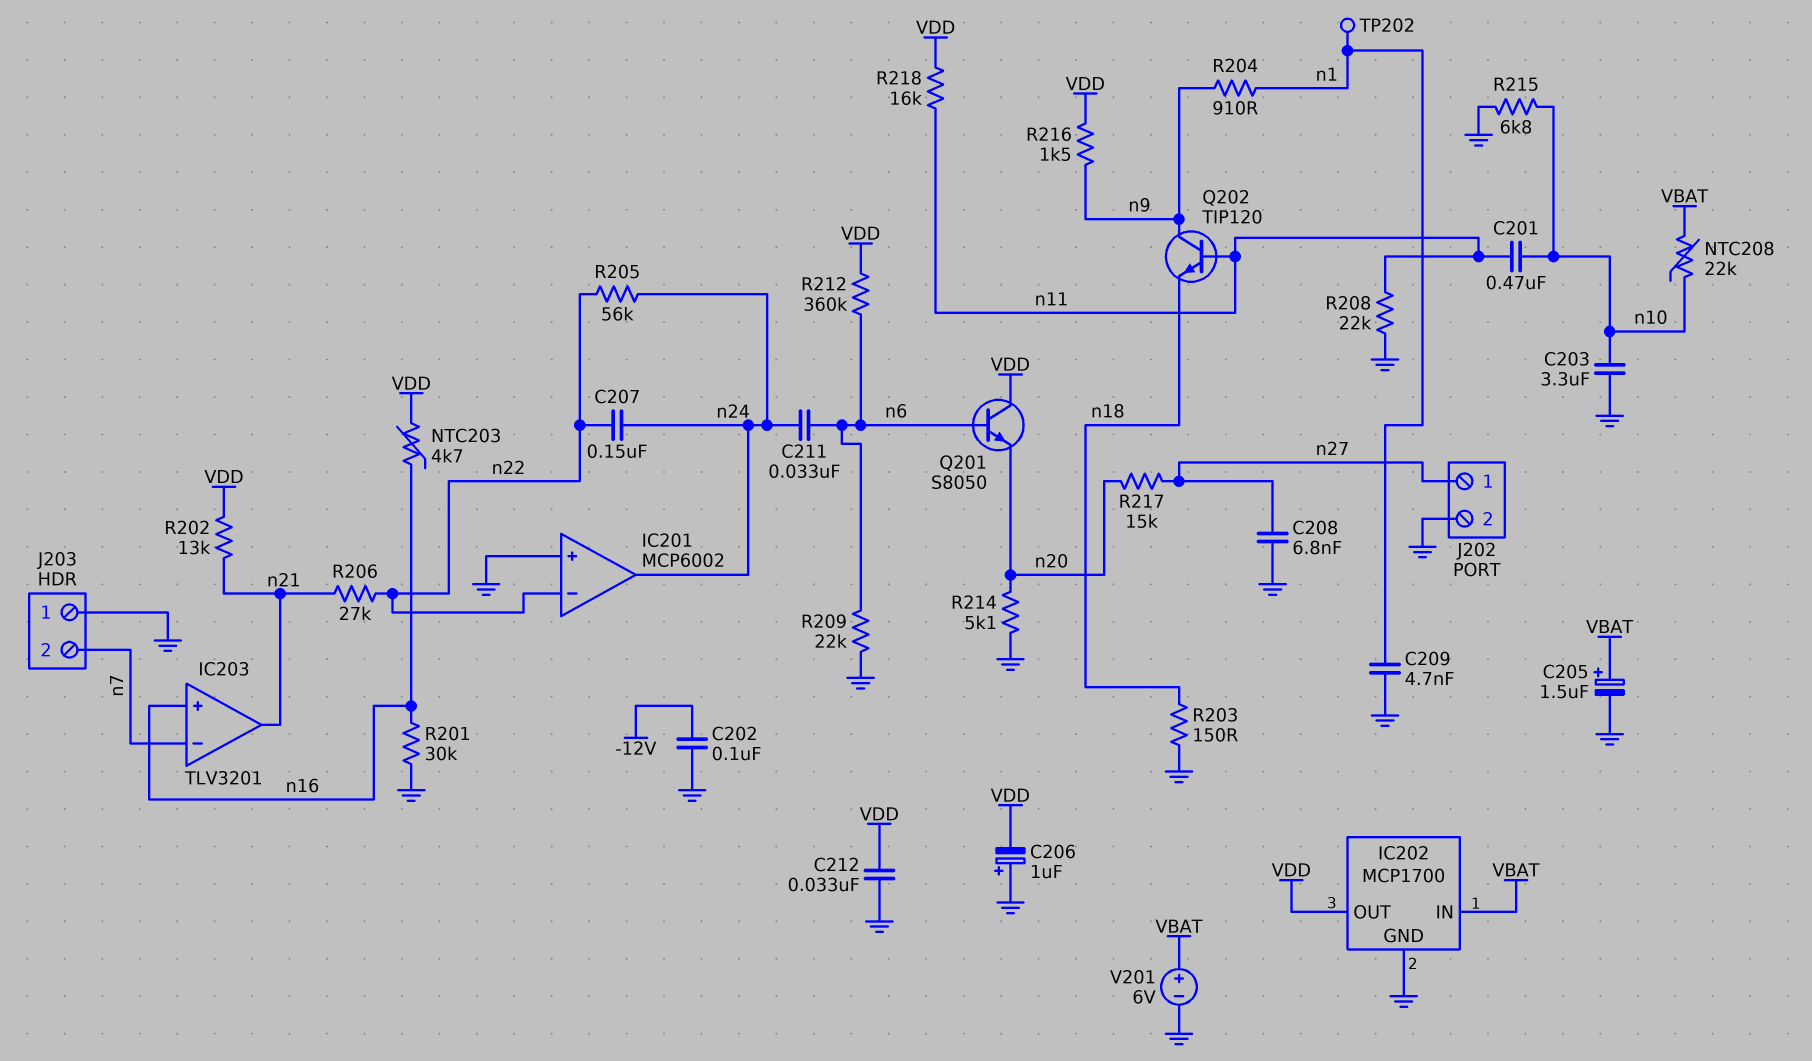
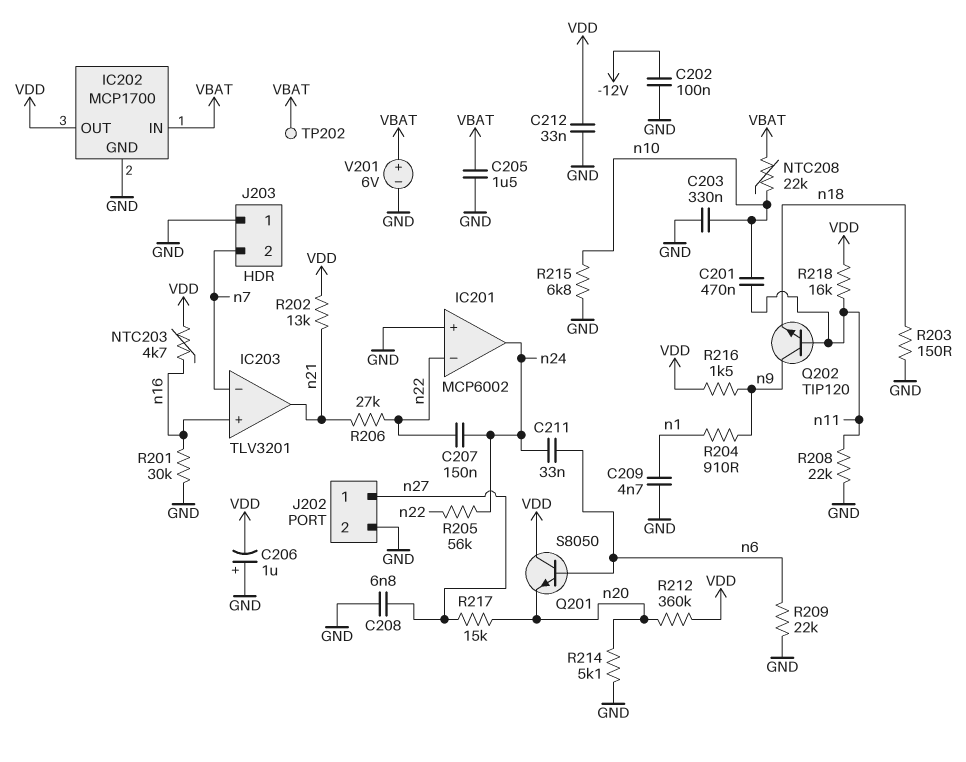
C203: 3.3uF (GND, n10) -> 330nF (GND, n10)
C205: 1.5uF (plus VBAT, minus GND) -> 1.5uF (GND, VBAT)
R212: 360k (VDD, n6) -> 360k (VDD, n20)
TP202: test point (n1) -> test point (VBAT)

